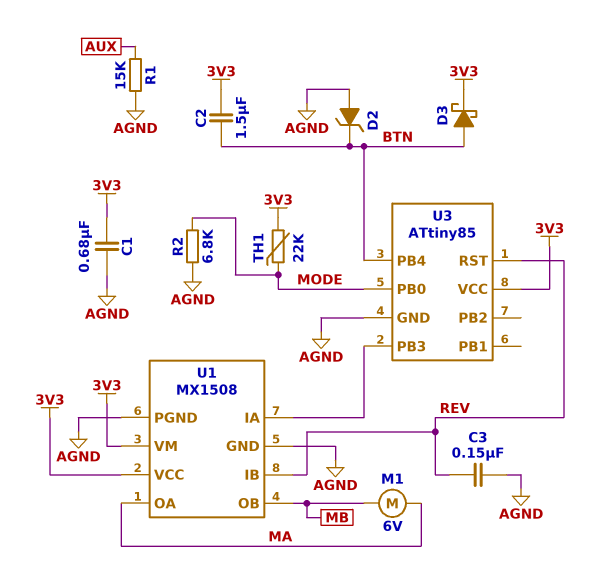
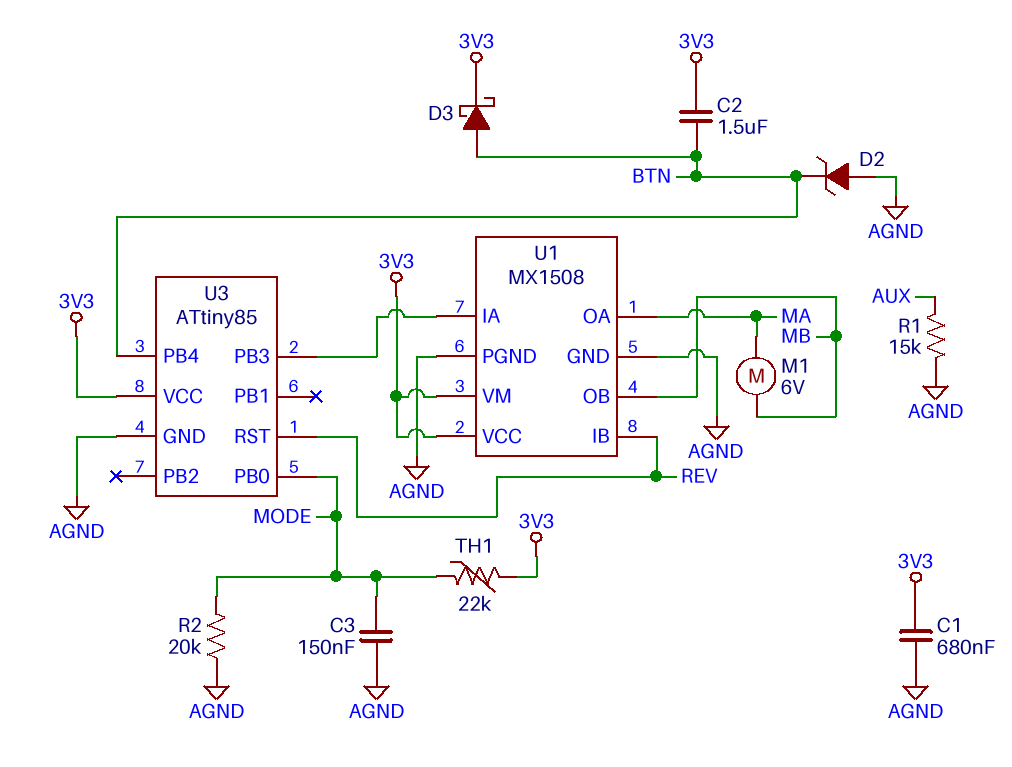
C3: 150nF (AGND, REV) -> 150nF (AGND, MODE)
R2: 6.8k (AGND, MODE) -> 20k (AGND, MODE)

